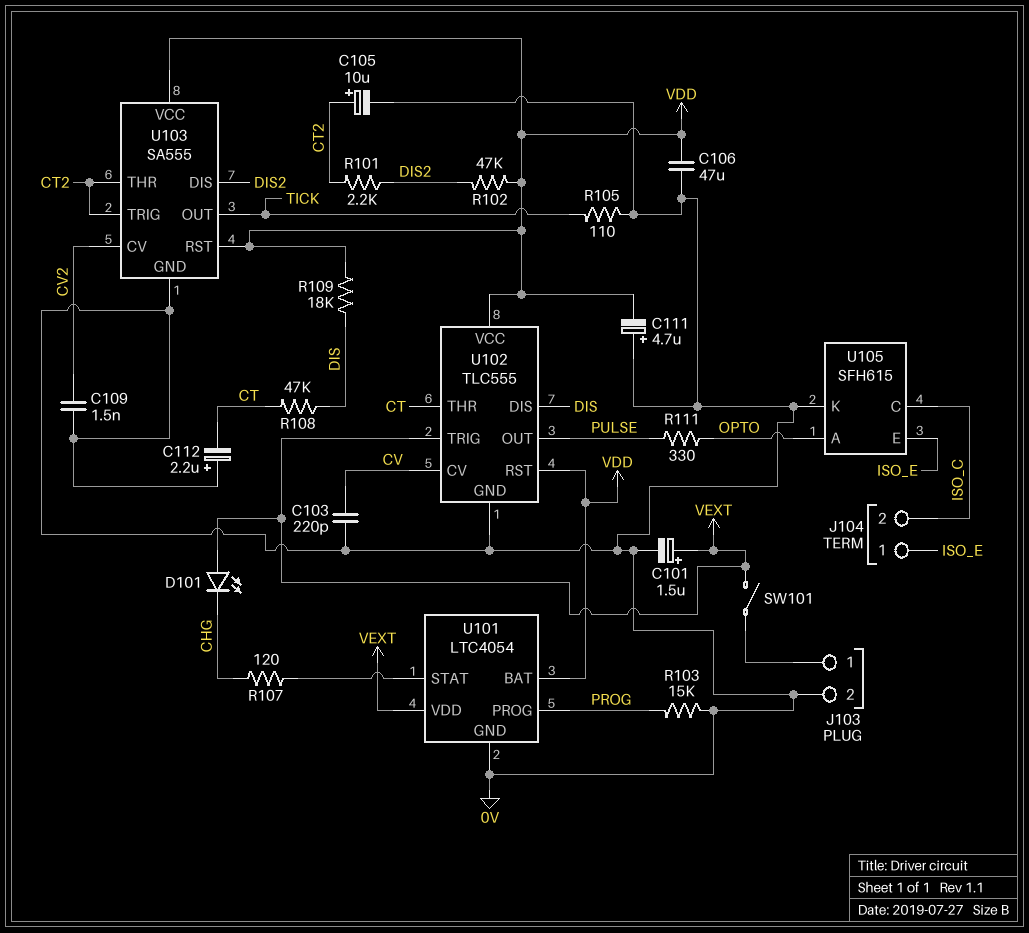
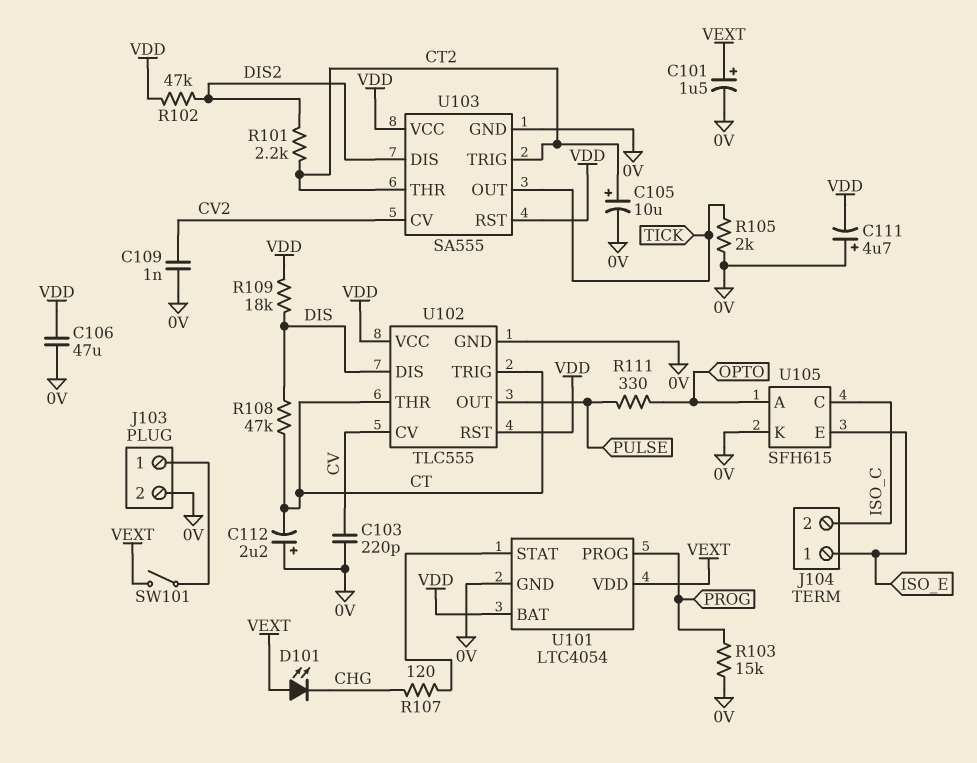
C109: 1.5nF (0V, CV2) -> 1nF (0V, CV2)
R105: 110 (0V, TICK) -> 2k (0V, TICK)
U102 pin TRIG: VEXT -> CT

